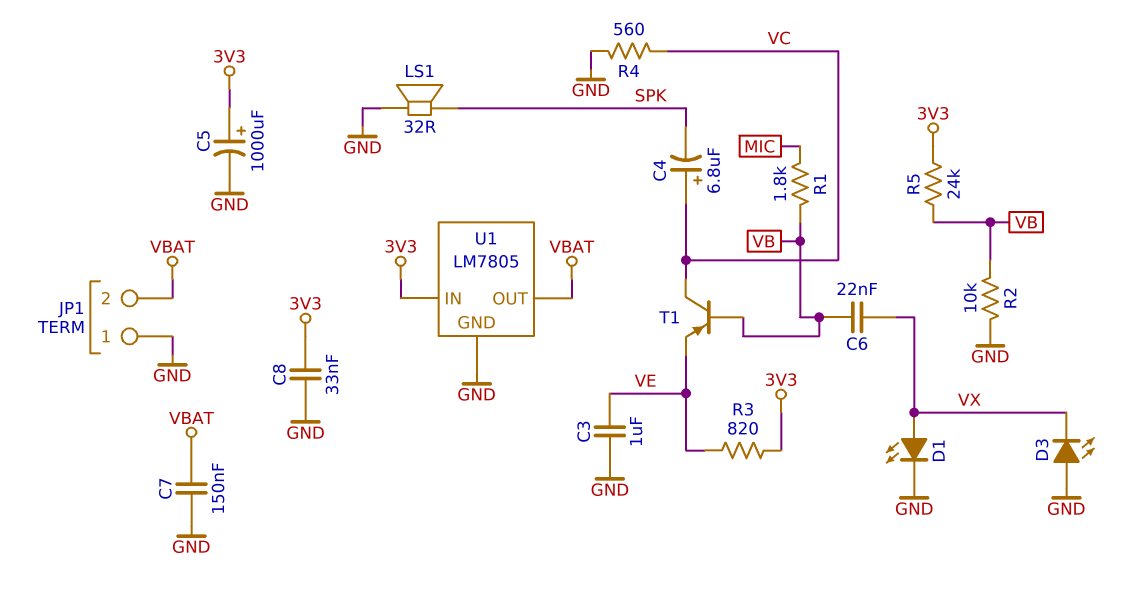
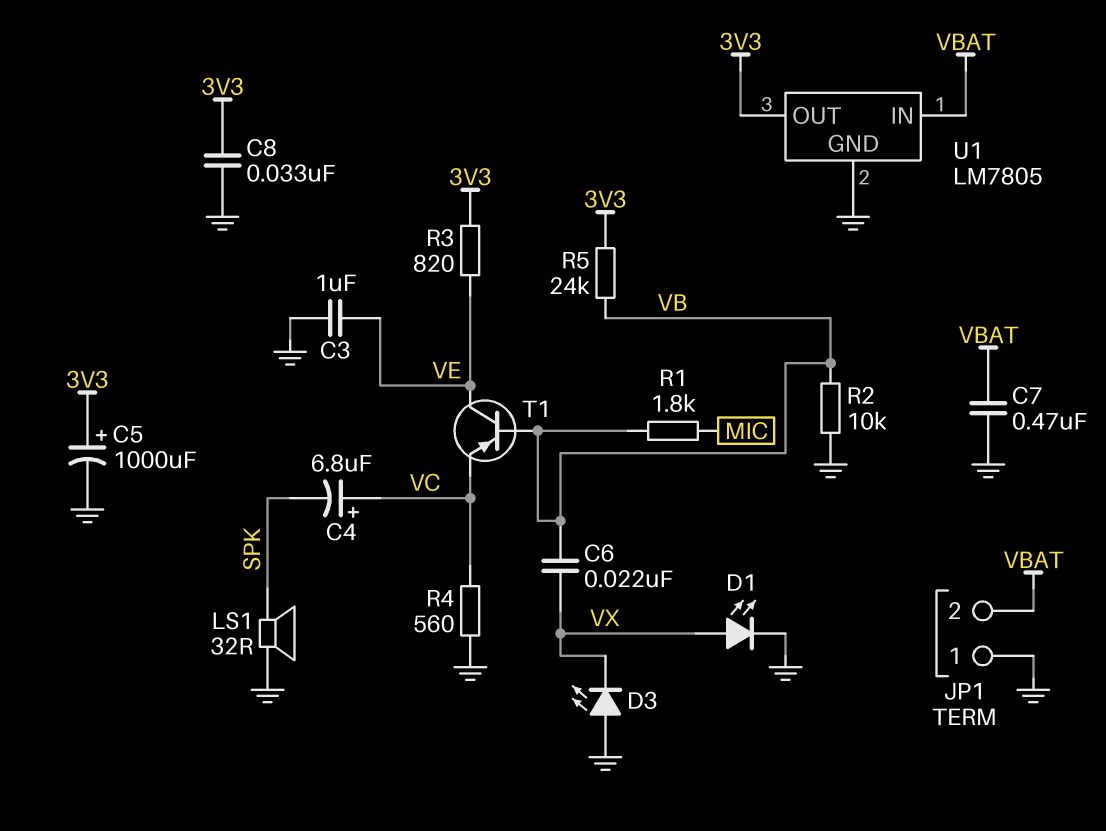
C7: 150nF (GND, VBAT) -> 470nF (GND, VBAT)
T1: PNP (B VB, C VC, E VE) -> PNP (B VB, C VE, E VC)
U1 pin IN: 3V3 -> VBAT
U1 pin OUT: VBAT -> 3V3

